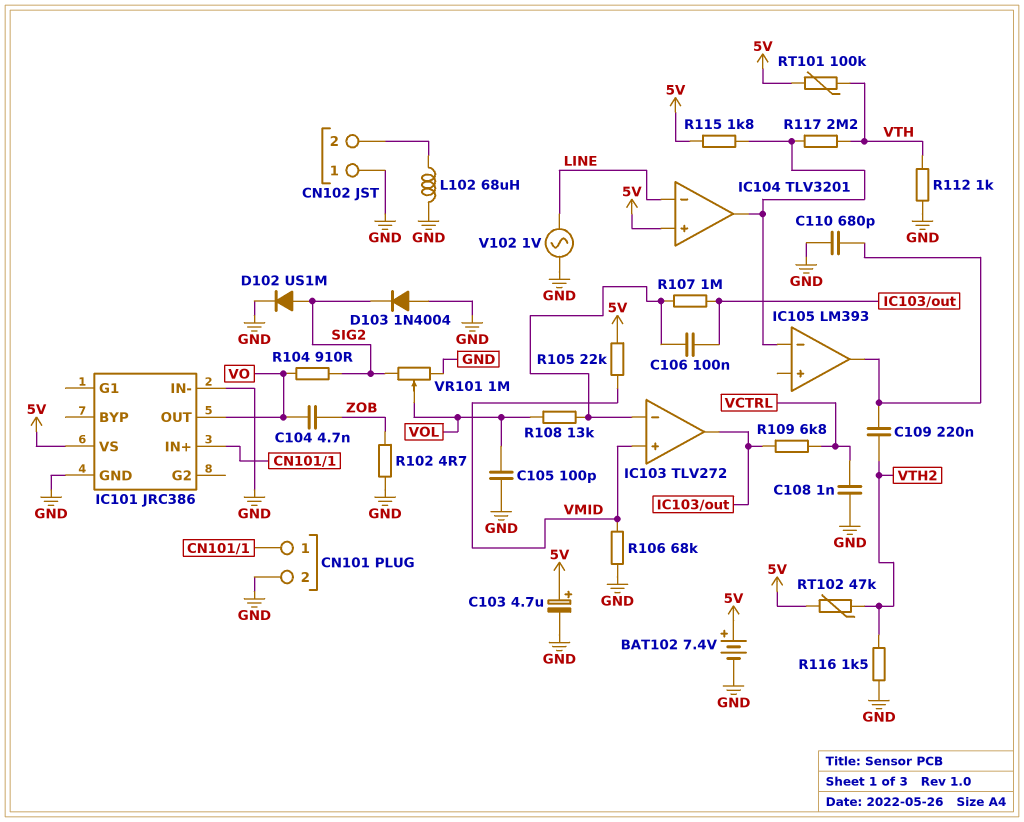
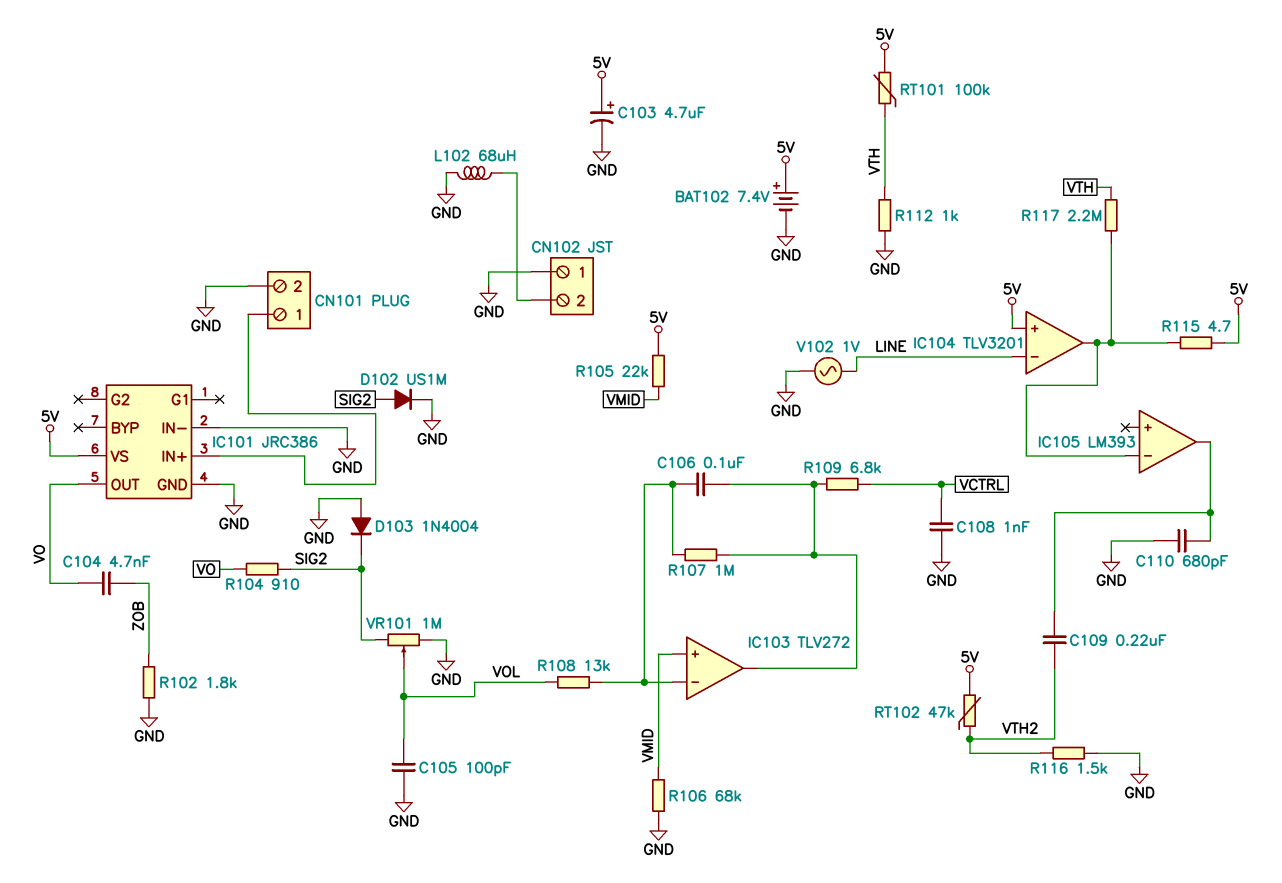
R102: 4.7 (GND, ZOB) -> 1.8k (GND, ZOB)
R115: 1.8k (5V, IC104/out) -> 4.7 (5V, IC104/out)

